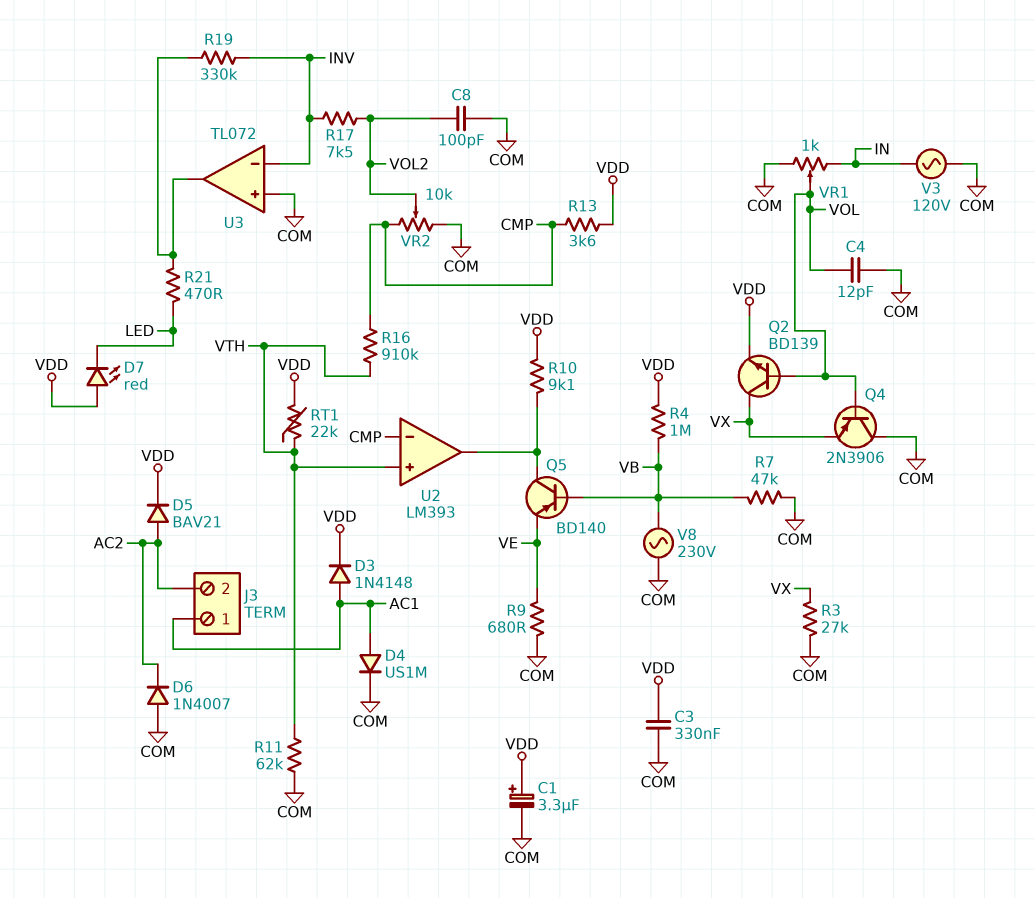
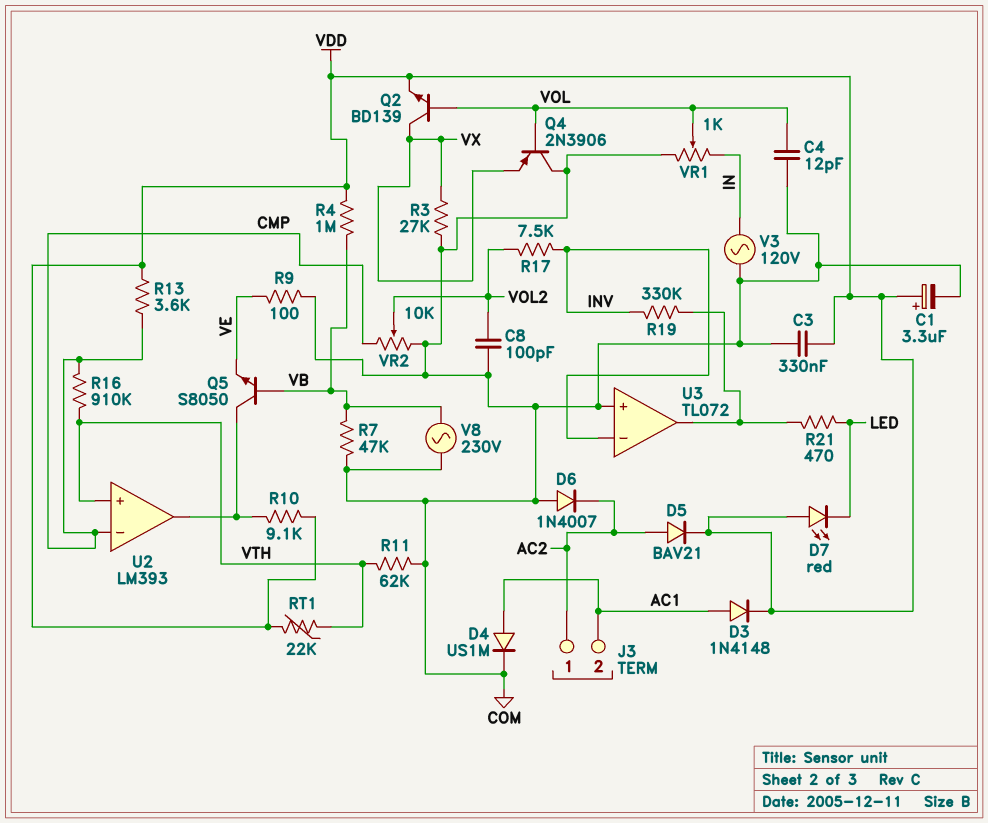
J3 pin 1: AC1 -> AC2
J3 pin 2: AC2 -> AC1
Q5: PNP BD140 (B VB, C U2/out, E VE) -> NPN S8050 (B VB, C U2/out, E VE)
R9: 680 (COM, VE) -> 100 (COM, VE)

